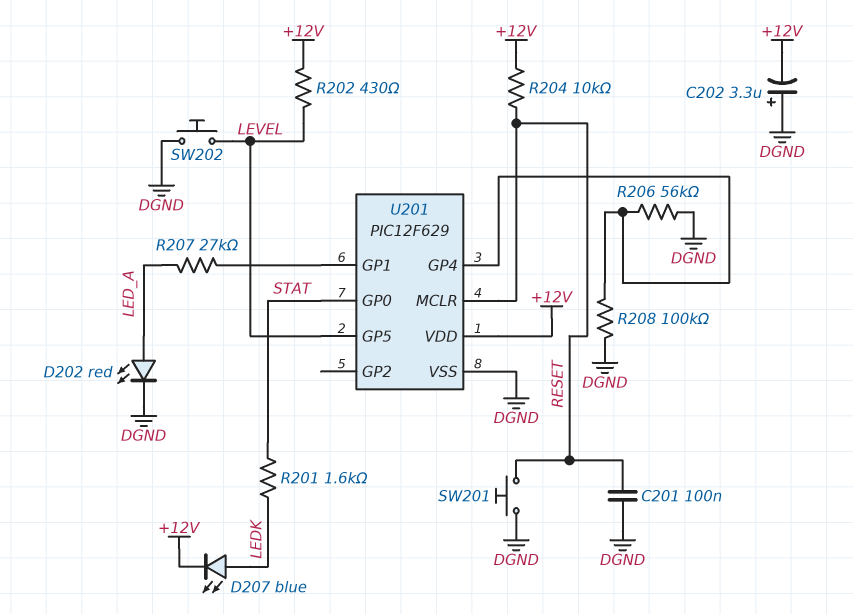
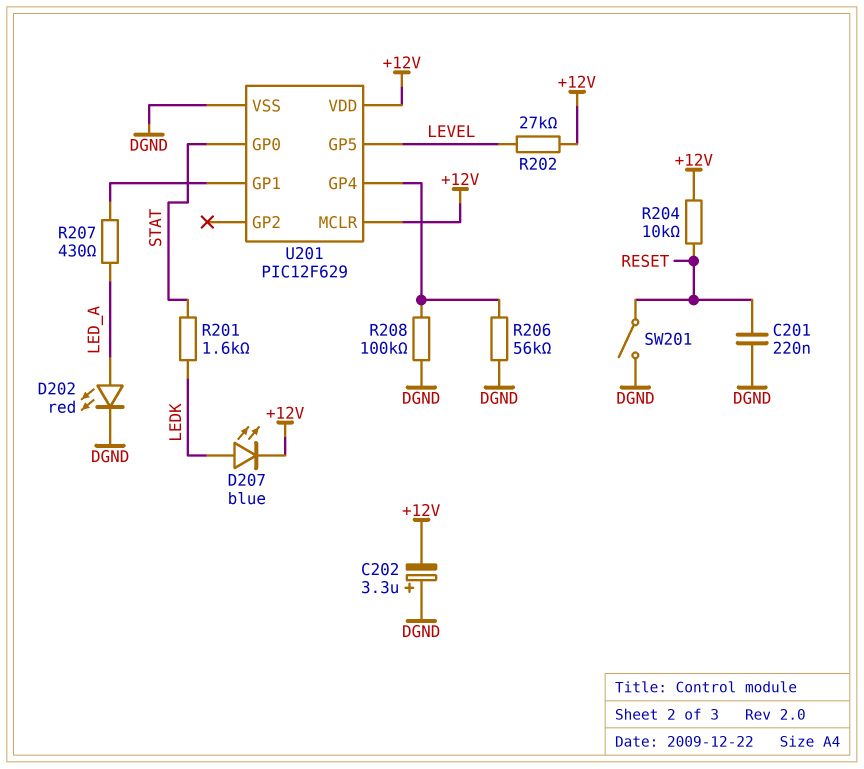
C201: 100nF (DGND, RESET) -> 220nF (DGND, RESET)
R202: 430 (+12V, LEVEL) -> 27k (+12V, LEVEL)
R207: 27k (LED_A, U201/GP1) -> 430 (LED_A, U201/GP1)
SW201: button (DGND, RESET) -> switch (DGND, RESET)
SW202: button (DGND, LEVEL) -> none
U201 pin MCLR: RESET -> +12V

